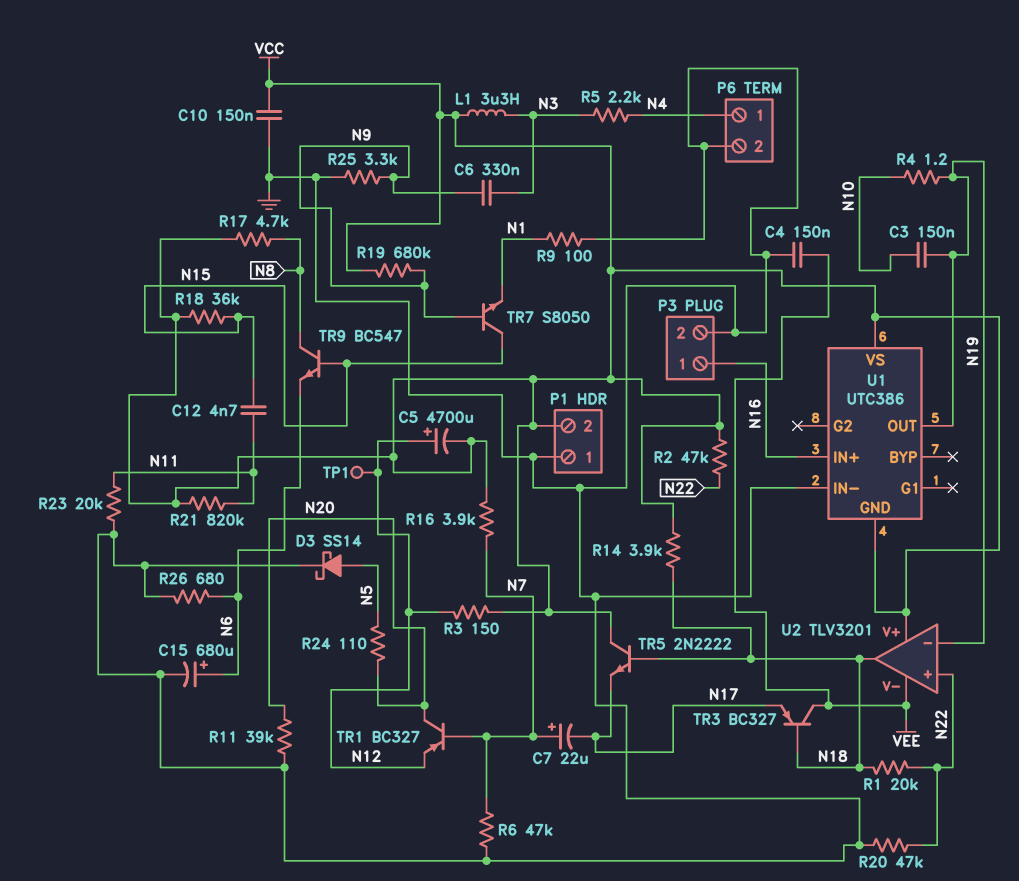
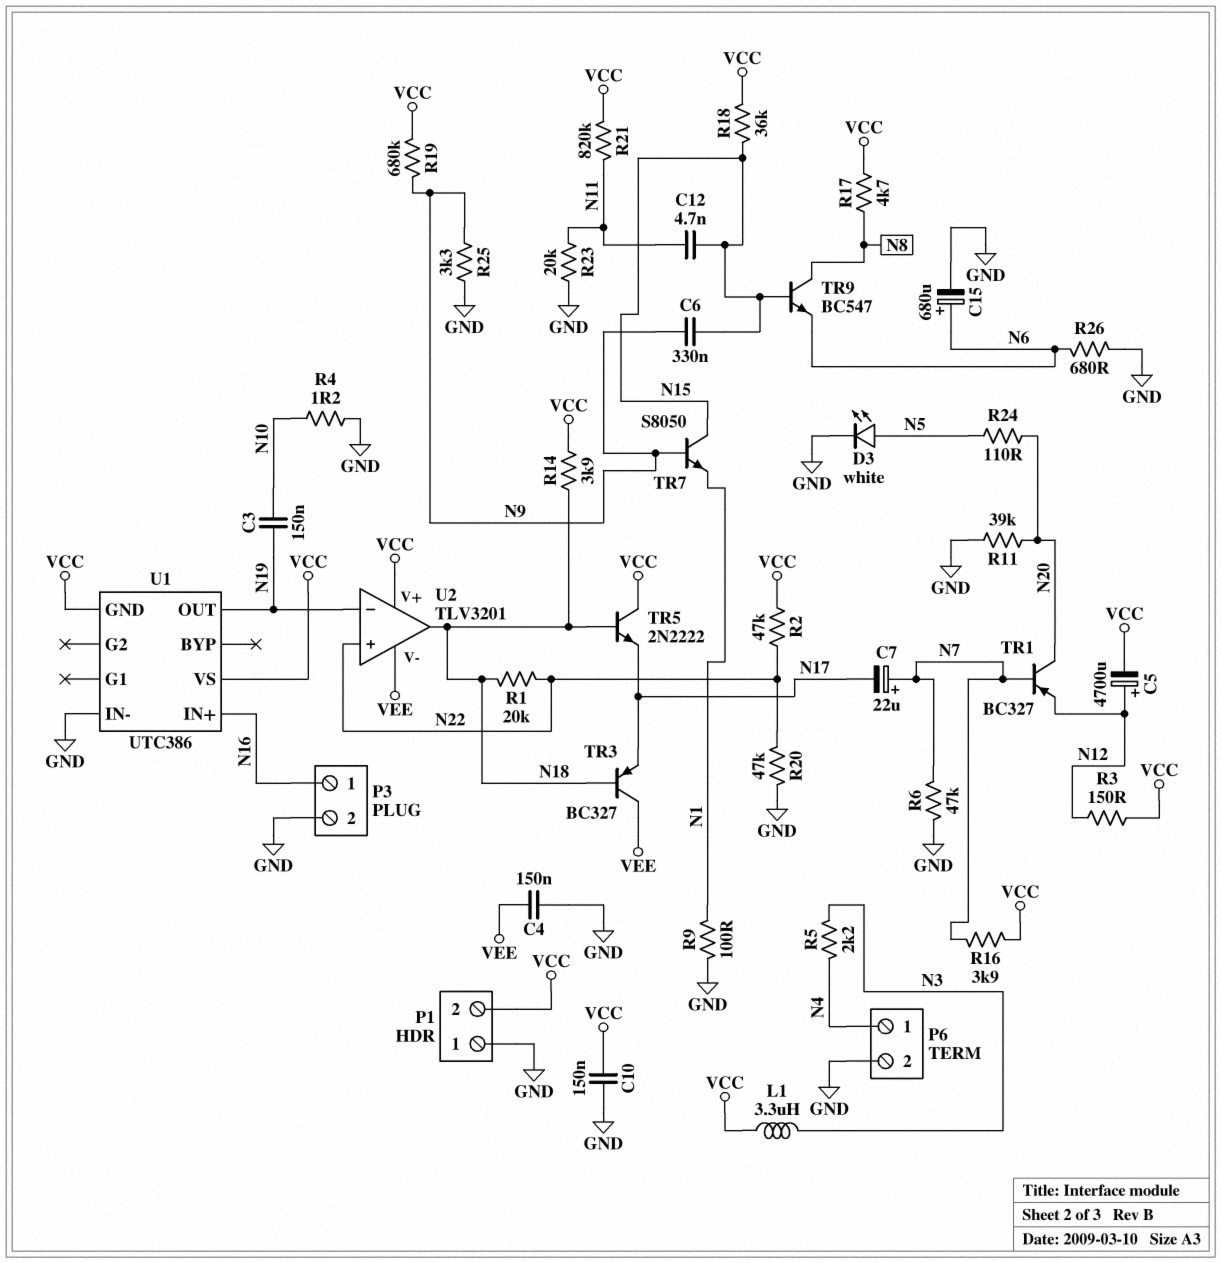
C6: 330nF (N3, N9) -> 330nF (N9, N15)
D3: schottky SS14 (A N5, K GND) -> LED white (A N5, K GND)
R4: 1.2 (N10, N19) -> 1.2 (GND, N10)
TP1: test point (N12) -> none

